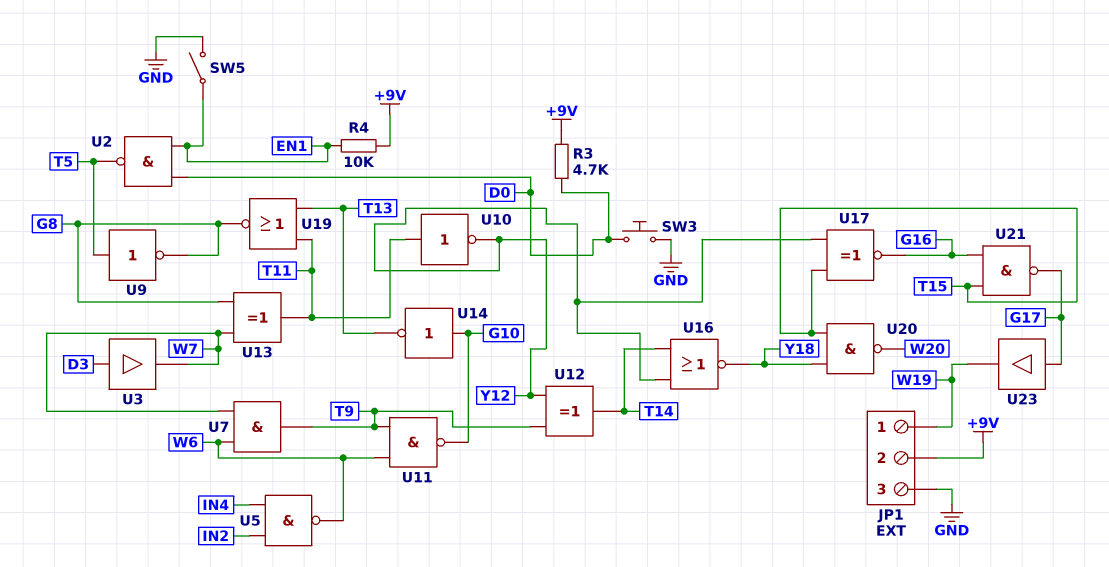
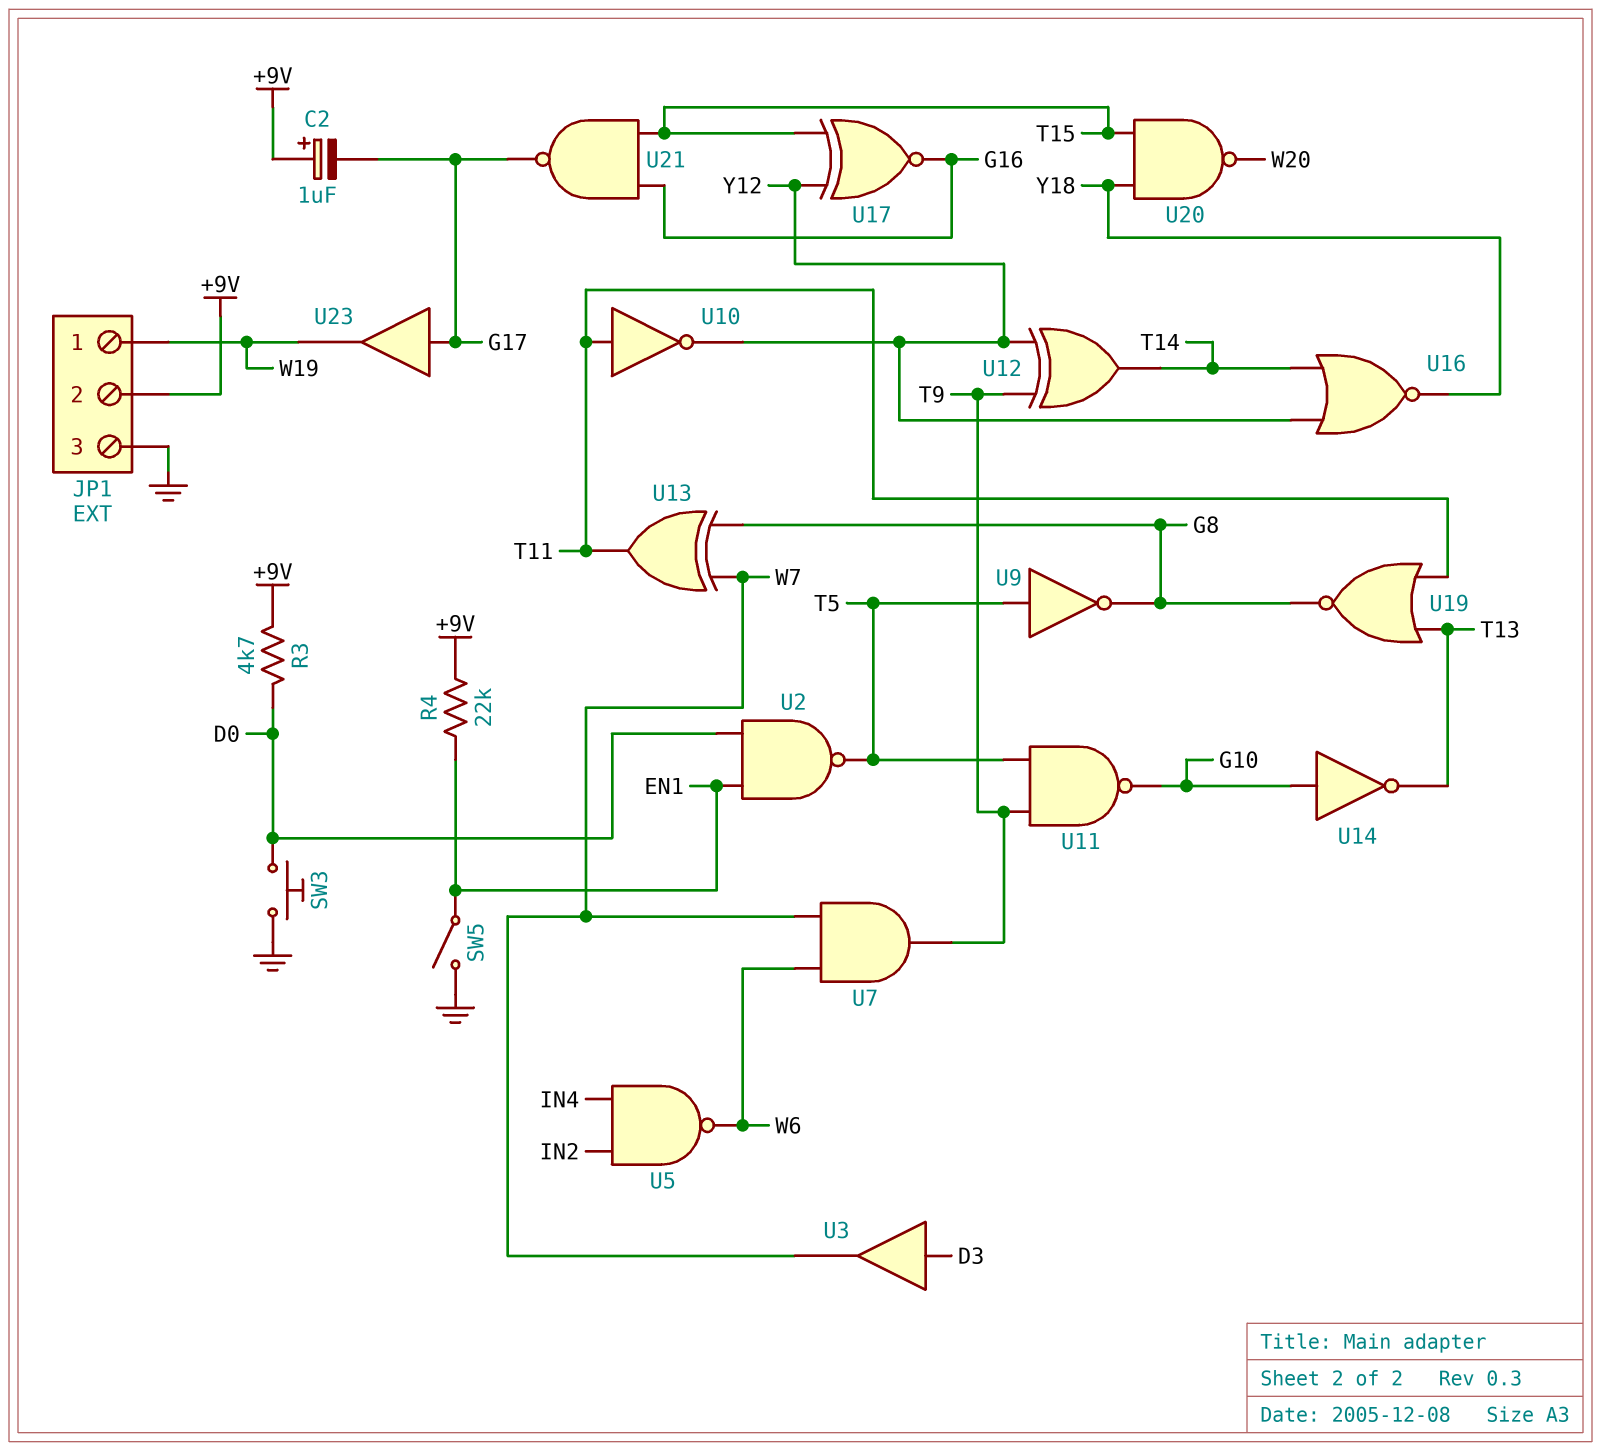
C2: none -> 1uF (plus +9V, minus G17)
R4: 10k (+9V, EN1) -> 22k (+9V, EN1)
U11: NAND (in T9, in W6, out G10) -> NAND (in T5, in T9, out G10)

